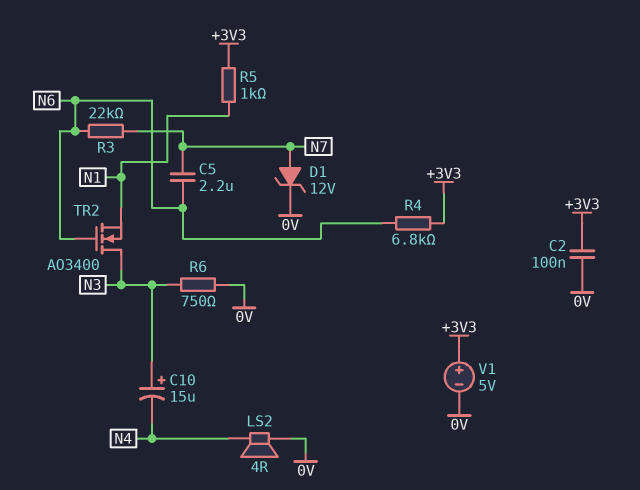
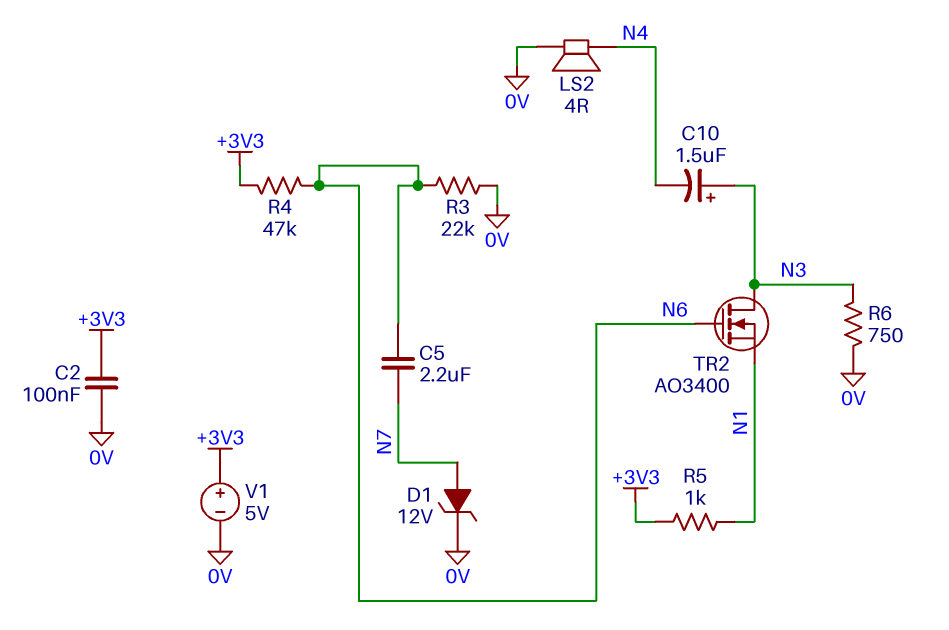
C10: 15uF (plus N3, minus N4) -> 1.5uF (plus N3, minus N4)
R3: 22k (N6, N7) -> 22k (0V, N6)
R4: 6.8k (+3V3, N6) -> 47k (+3V3, N6)

